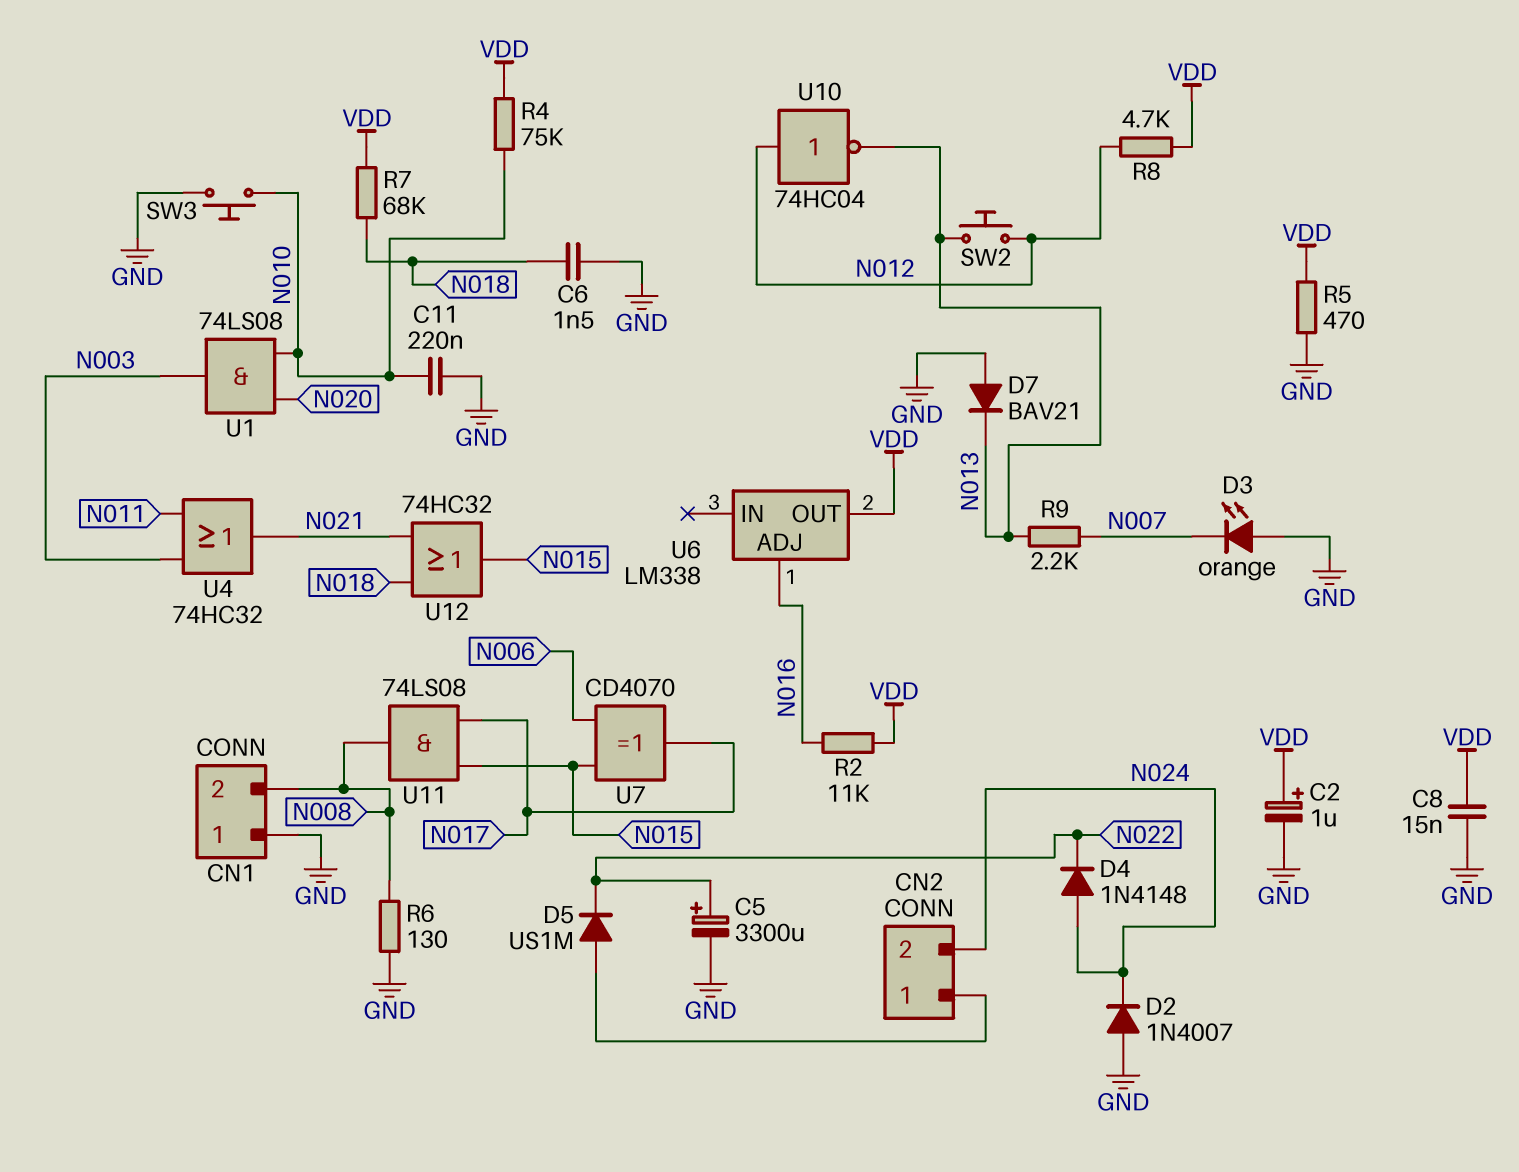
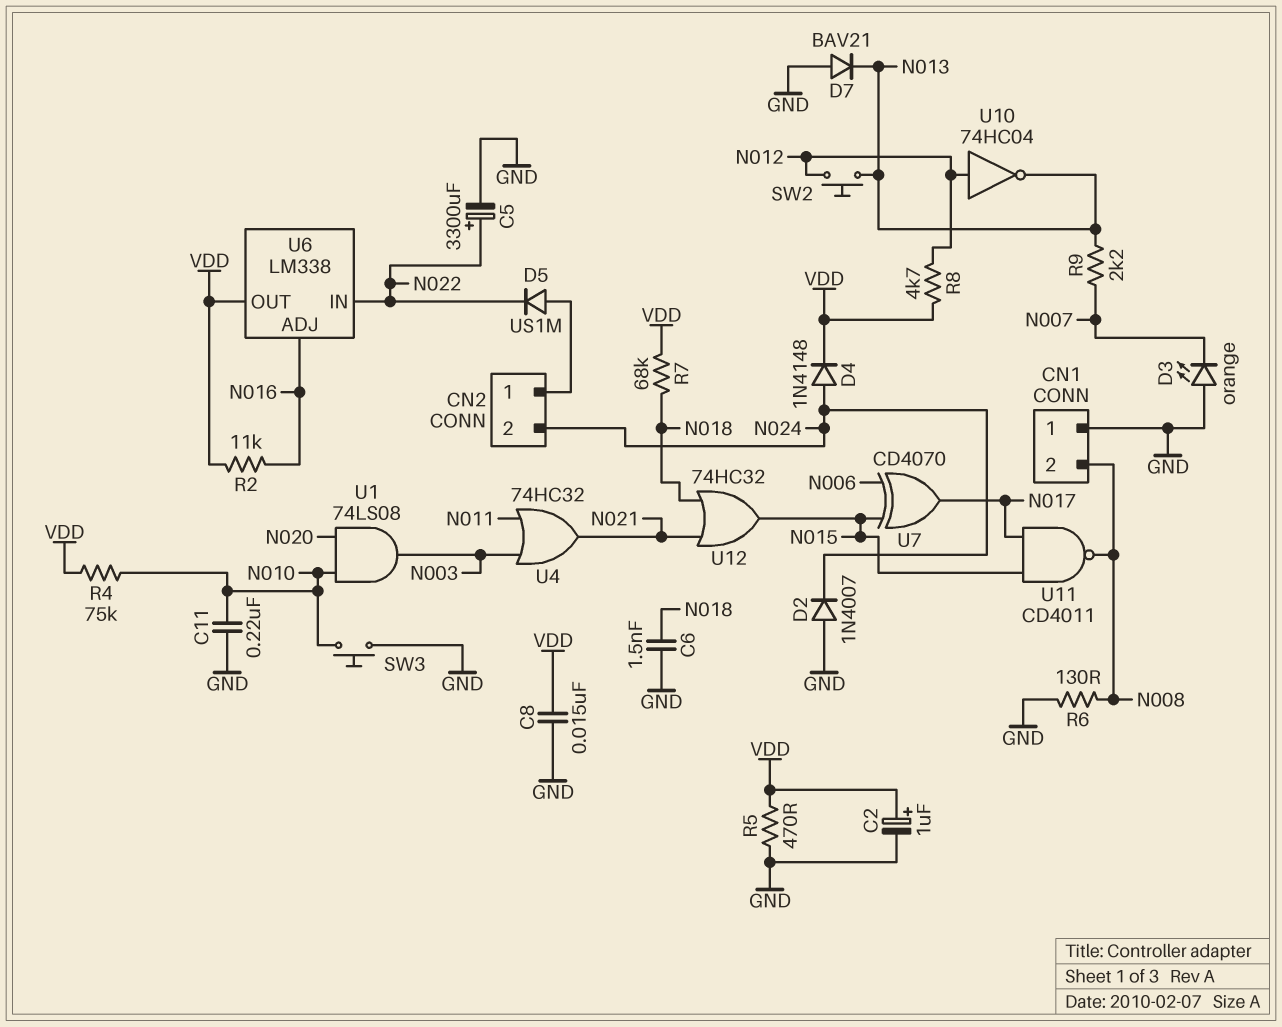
D4: diode 1N4148 (A N024, K N022) -> diode 1N4148 (A N024, K VDD)
U6 pin IN: none -> N022
U11: AND 74LS08 (in N015, in N017, out N008) -> NAND CD4011 (in N015, in N017, out N008)

